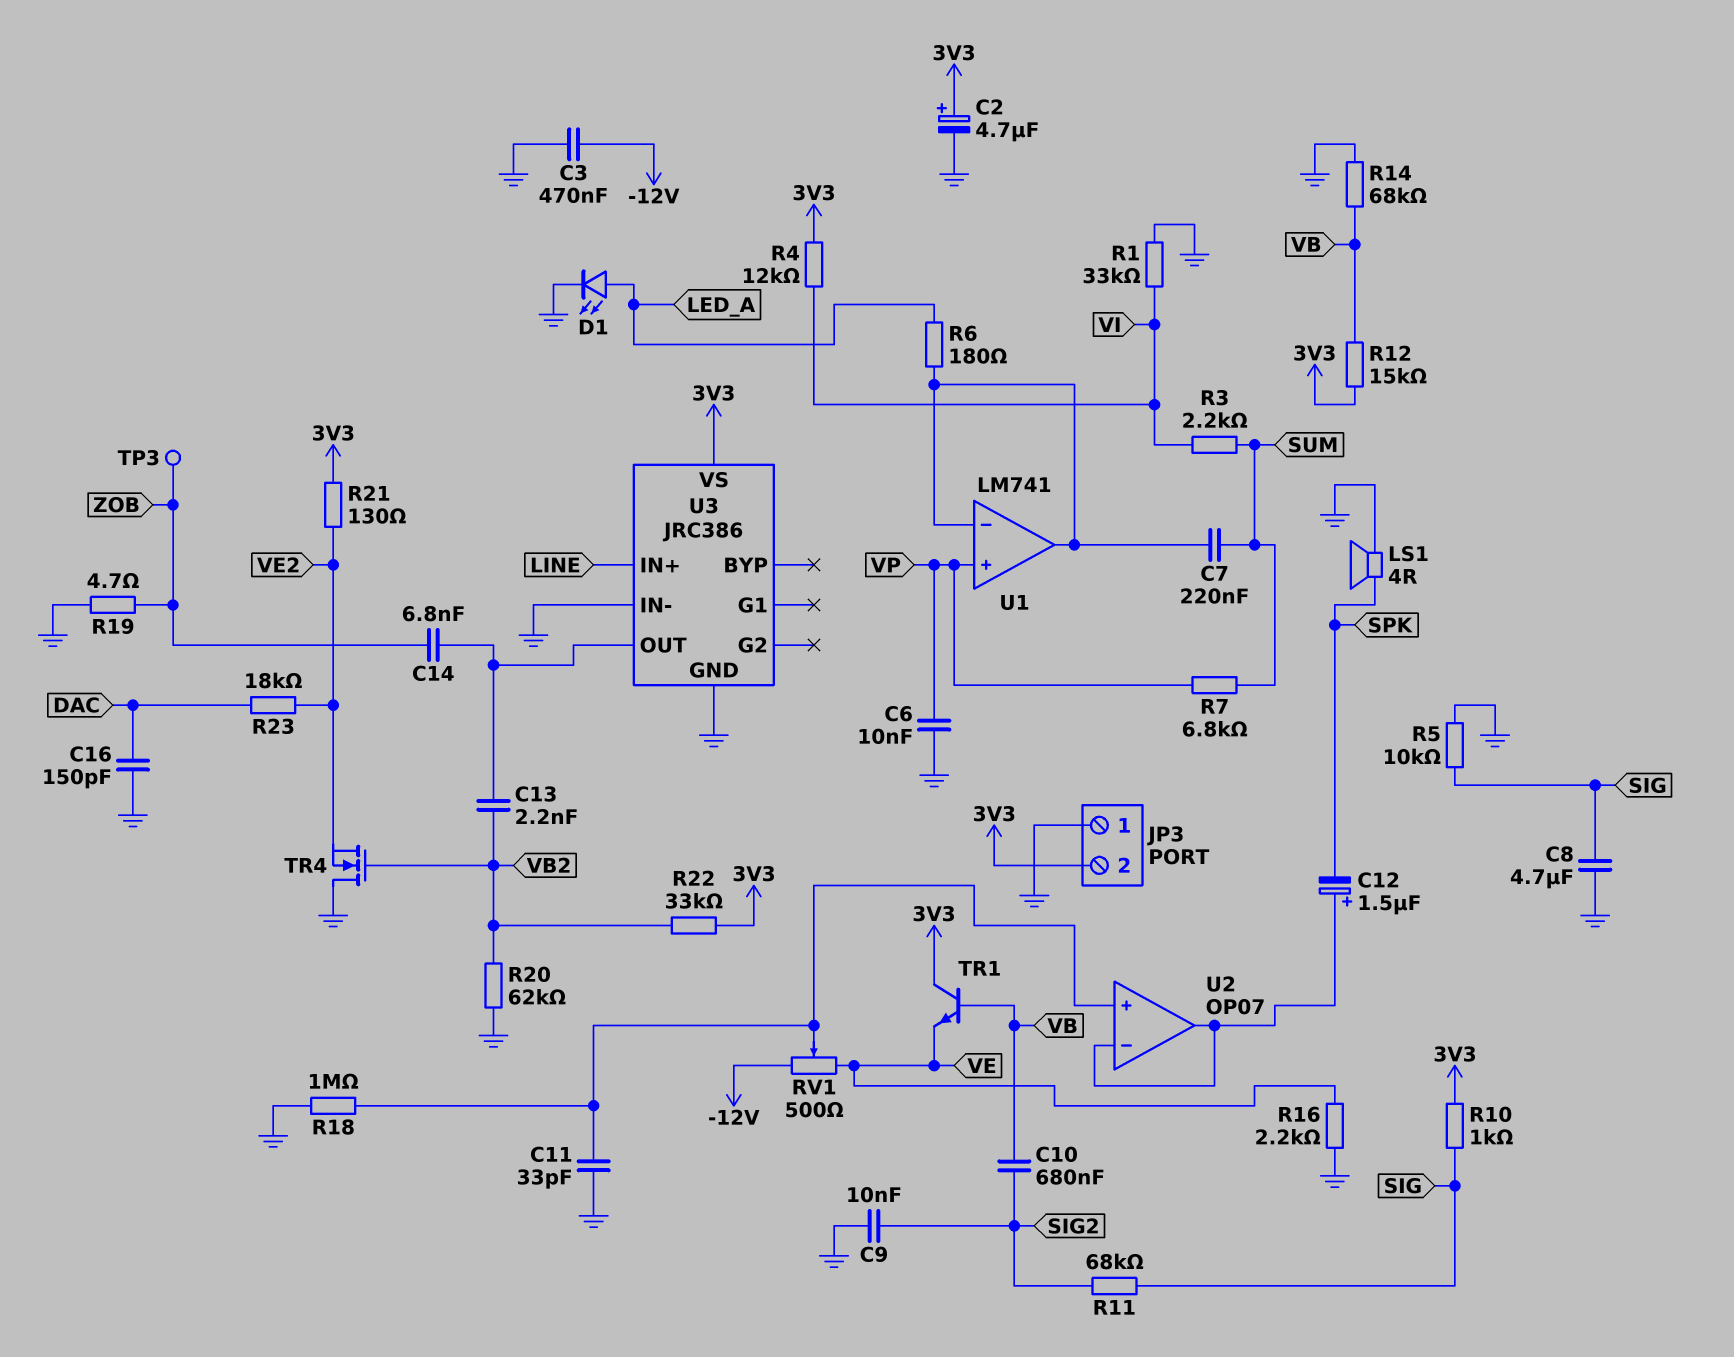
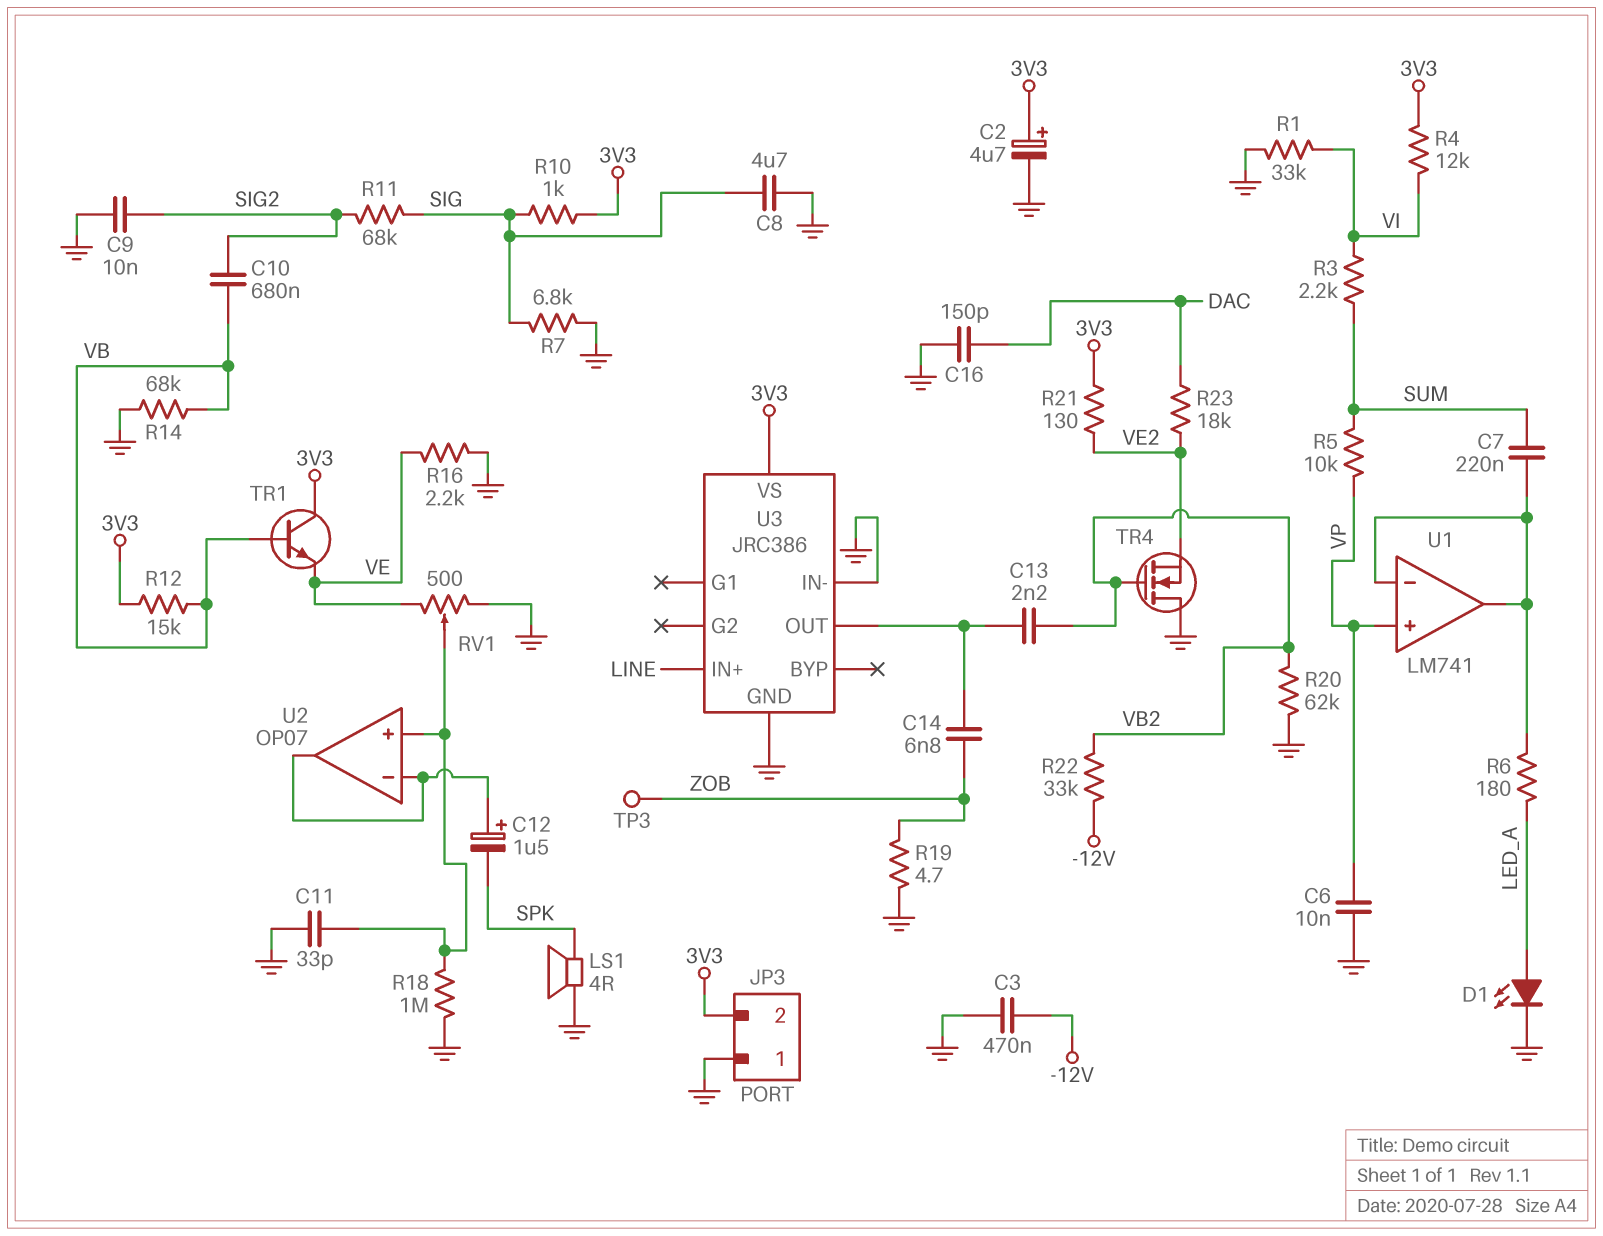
R5: 10k (GND, SIG) -> 10k (SUM, VP)
R7: 6.8k (SUM, VP) -> 6.8k (GND, SIG)
R22: 33k (3V3, VB2) -> 33k (-12V, VB2)
RV1: 500 (-12V, VE, wiper U2/in+) -> 500 (GND, VE, wiper U2/in+)

